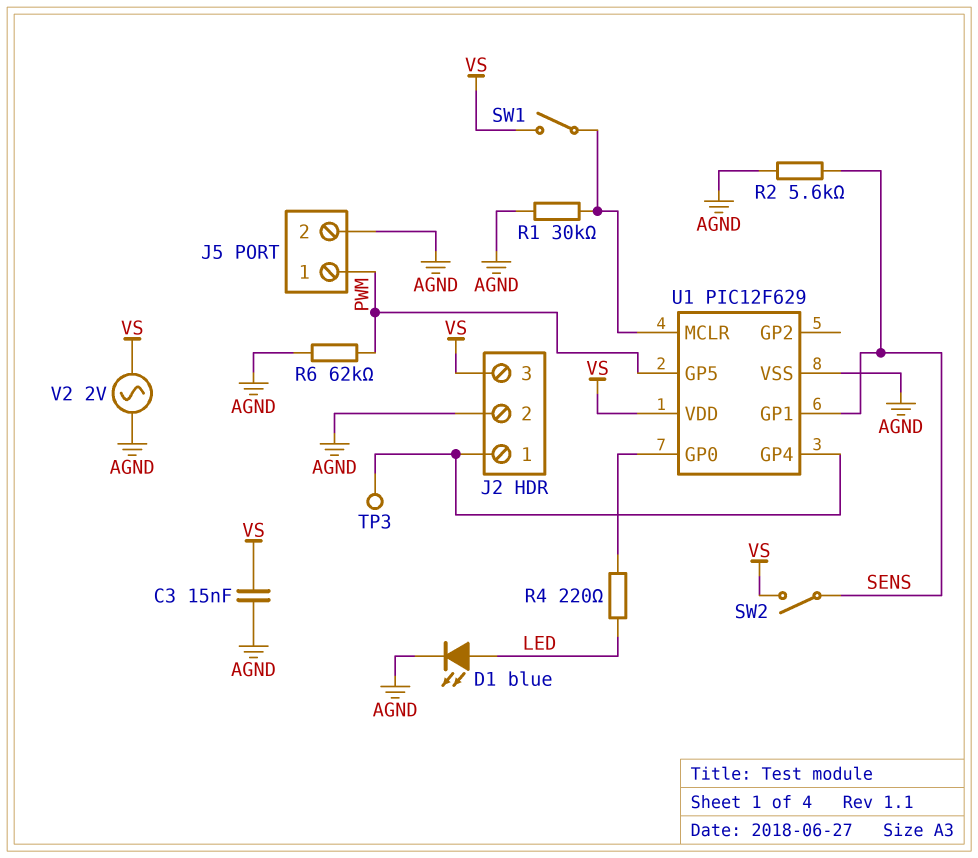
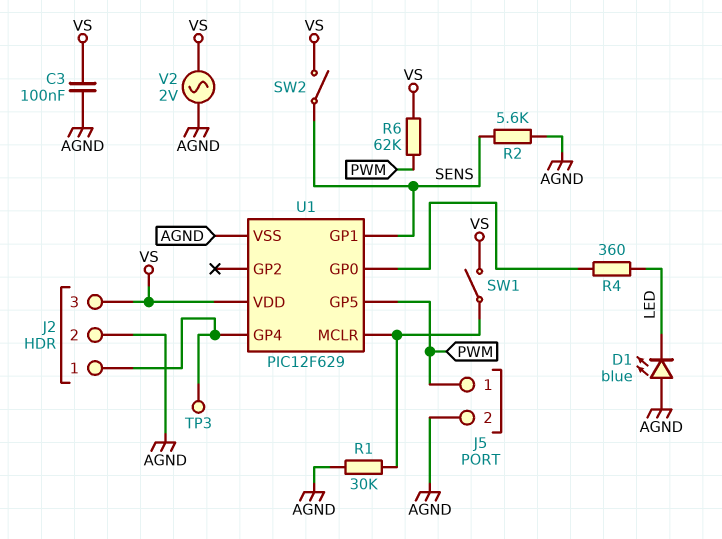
C3: 15nF (AGND, VS) -> 100nF (AGND, VS)
D1: LED blue (A LED, K AGND) -> LED blue (A AGND, K LED)
R4: 220 (LED, U1/GP0) -> 360 (LED, U1/GP0)
R6: 62k (AGND, PWM) -> 62k (PWM, VS)

